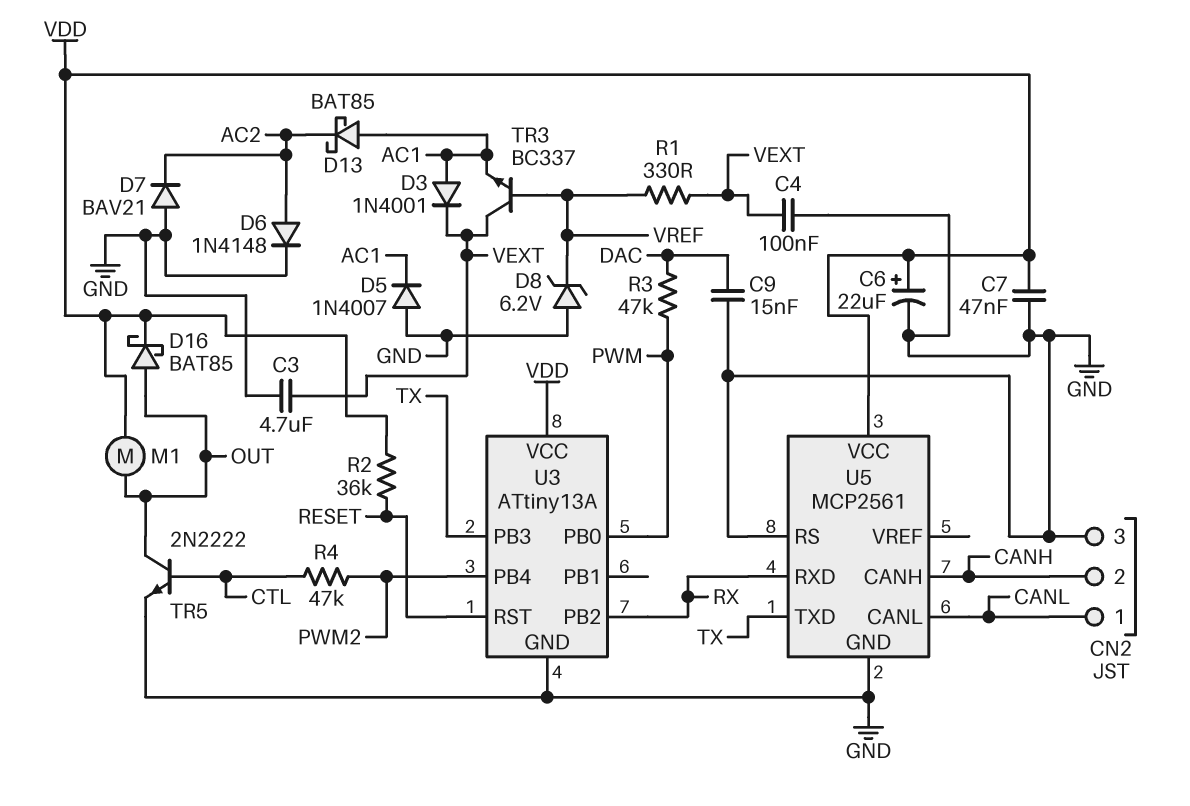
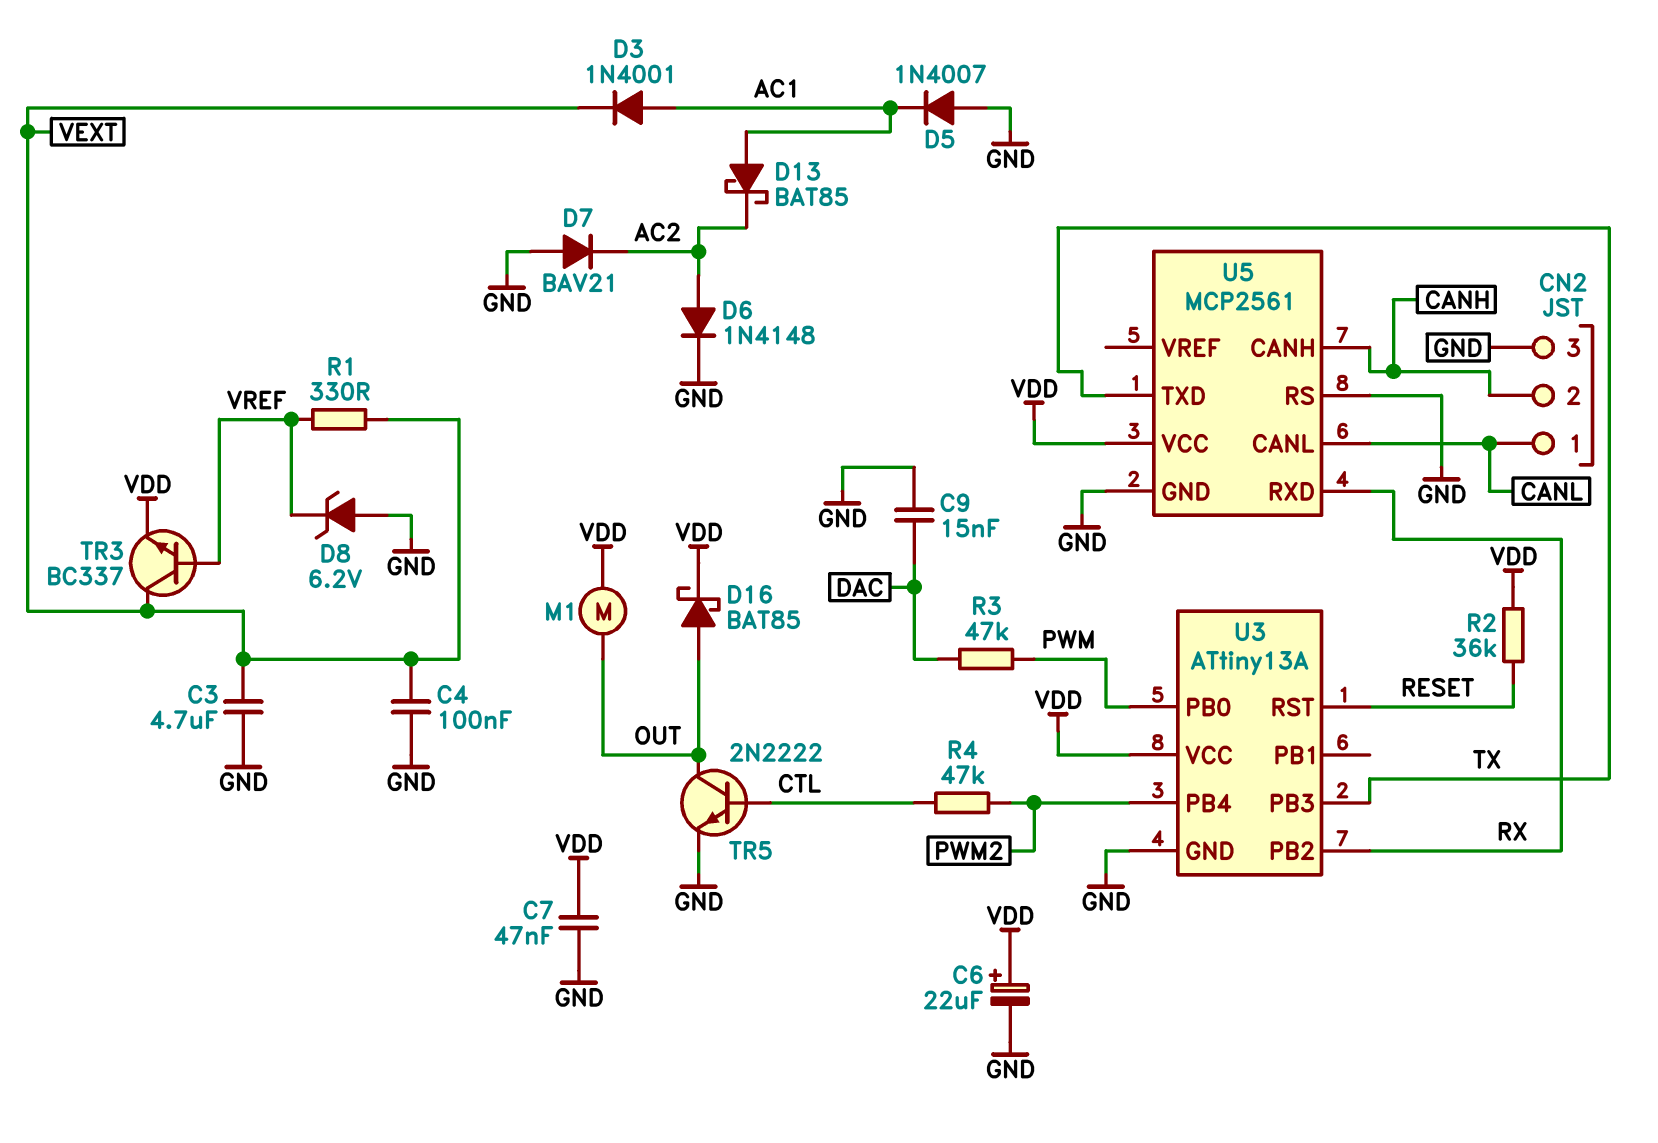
TR3: NPN BC337 (B VREF, C VEXT, E AC1) -> NPN BC337 (B VREF, C VEXT, E VDD)

